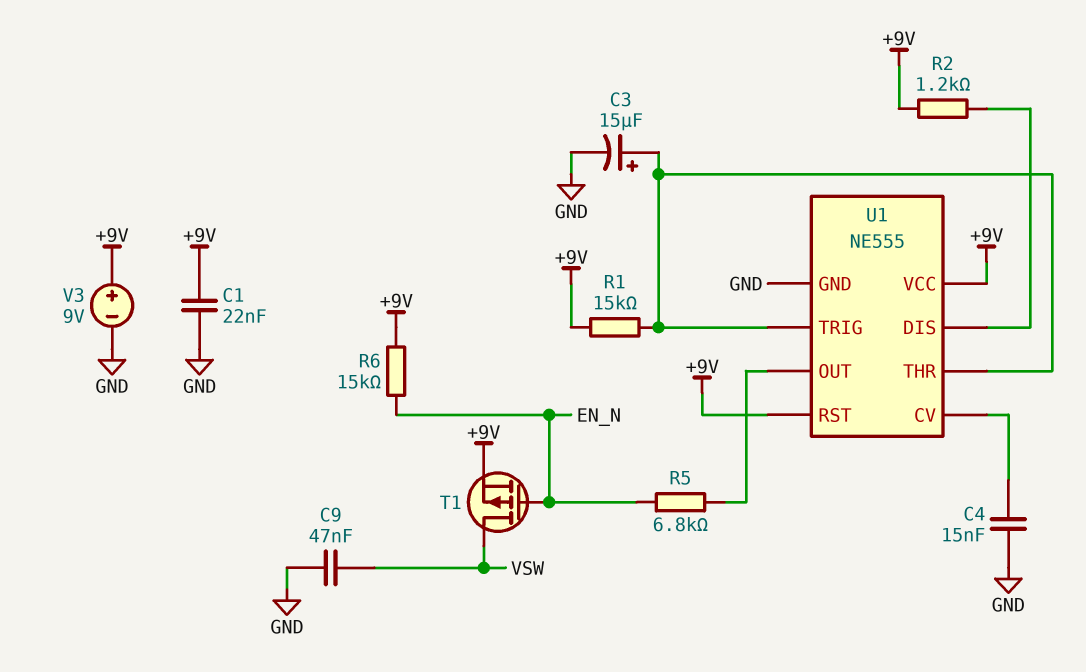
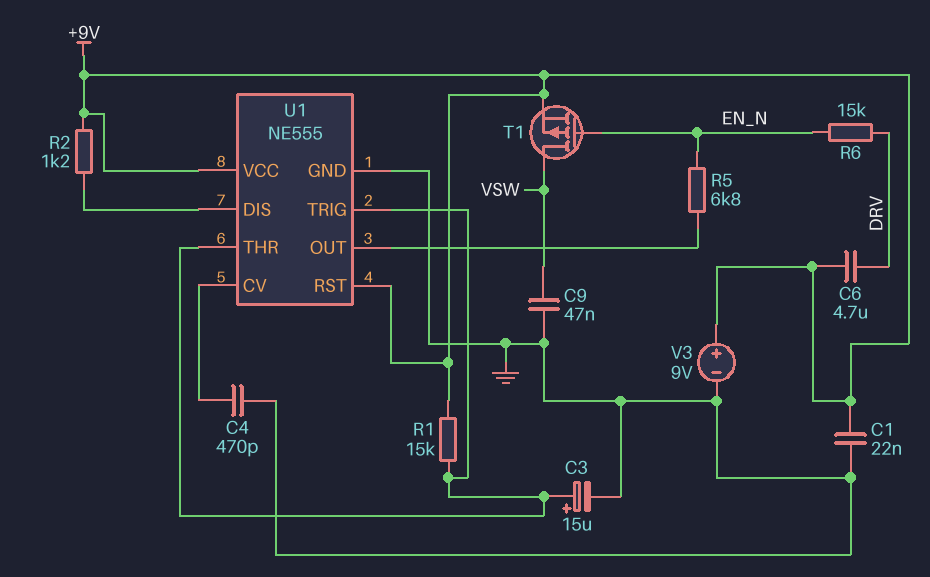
C4: 15nF (GND, U1/CV) -> 470pF (GND, U1/CV)
C6: none -> 4.7uF (+9V, DRV)
R6: 15k (+9V, EN_N) -> 15k (DRV, EN_N)

